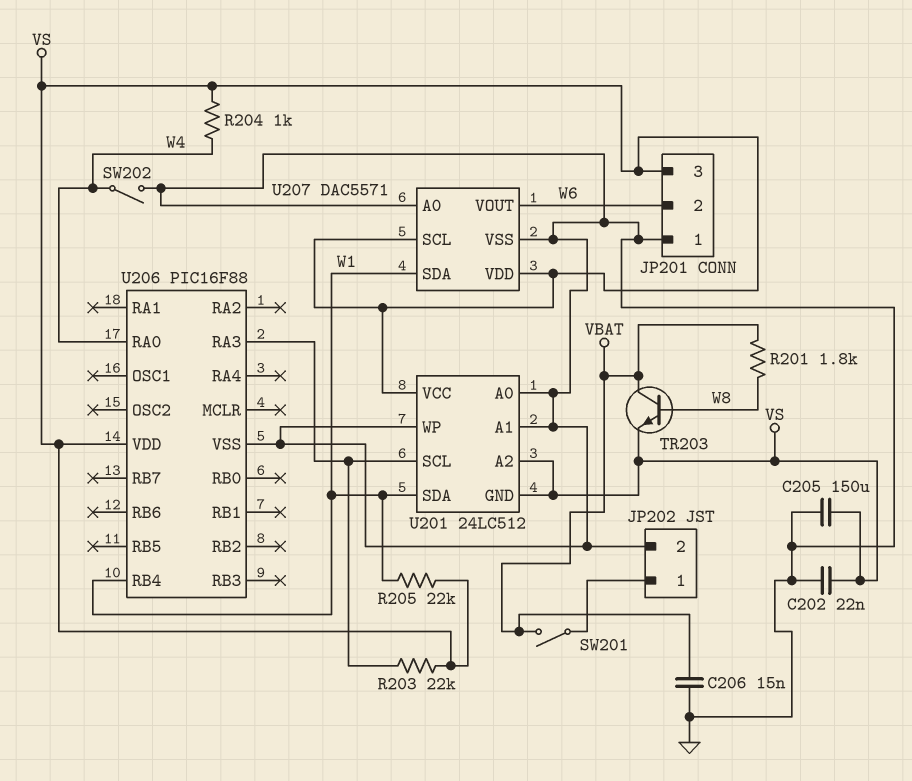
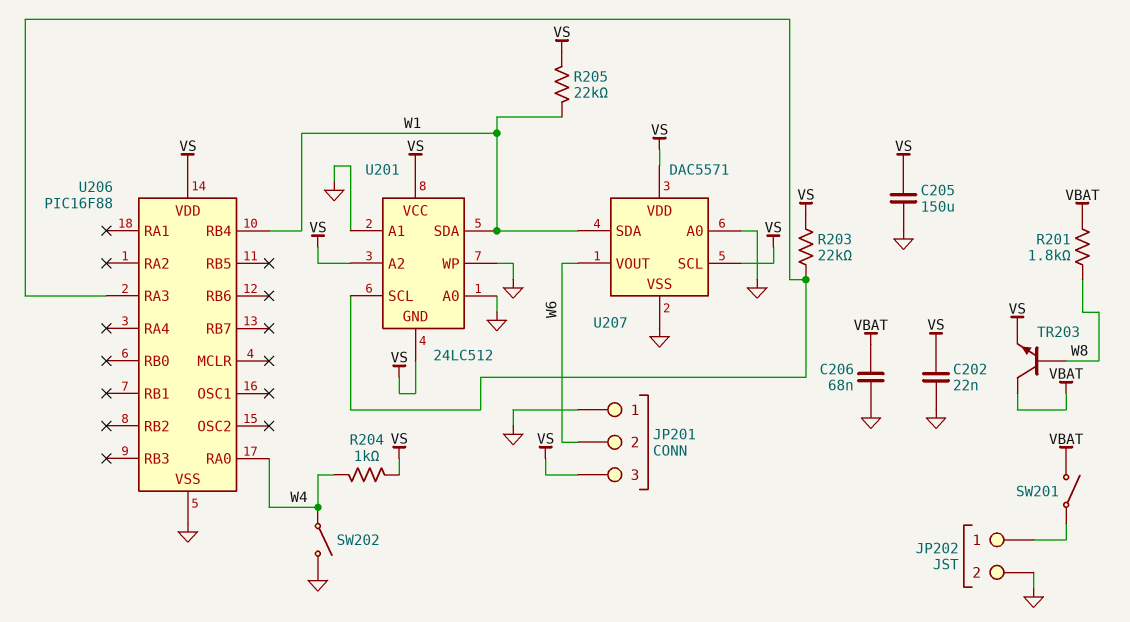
C206: 15nF (GND, VBAT) -> 68nF (GND, VBAT)

